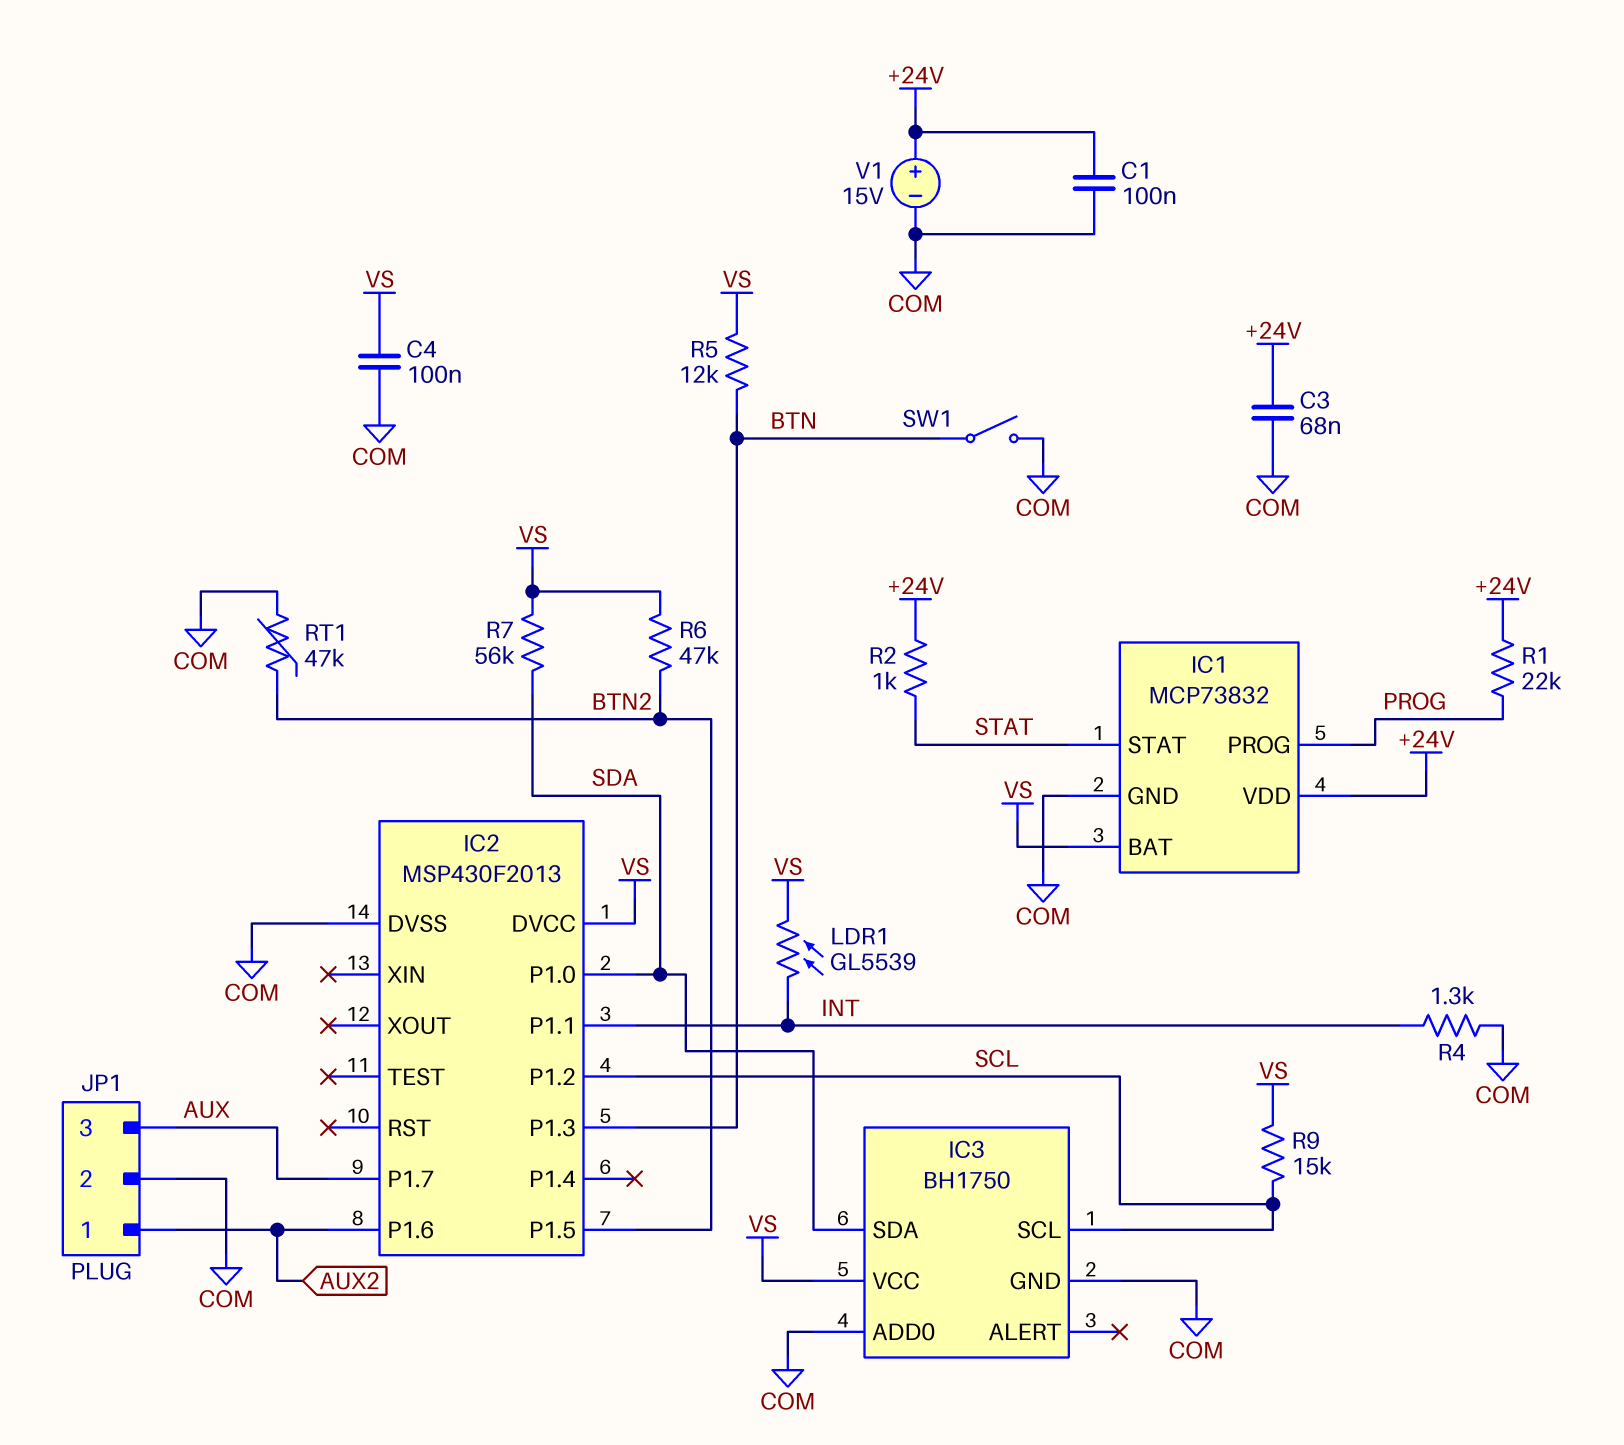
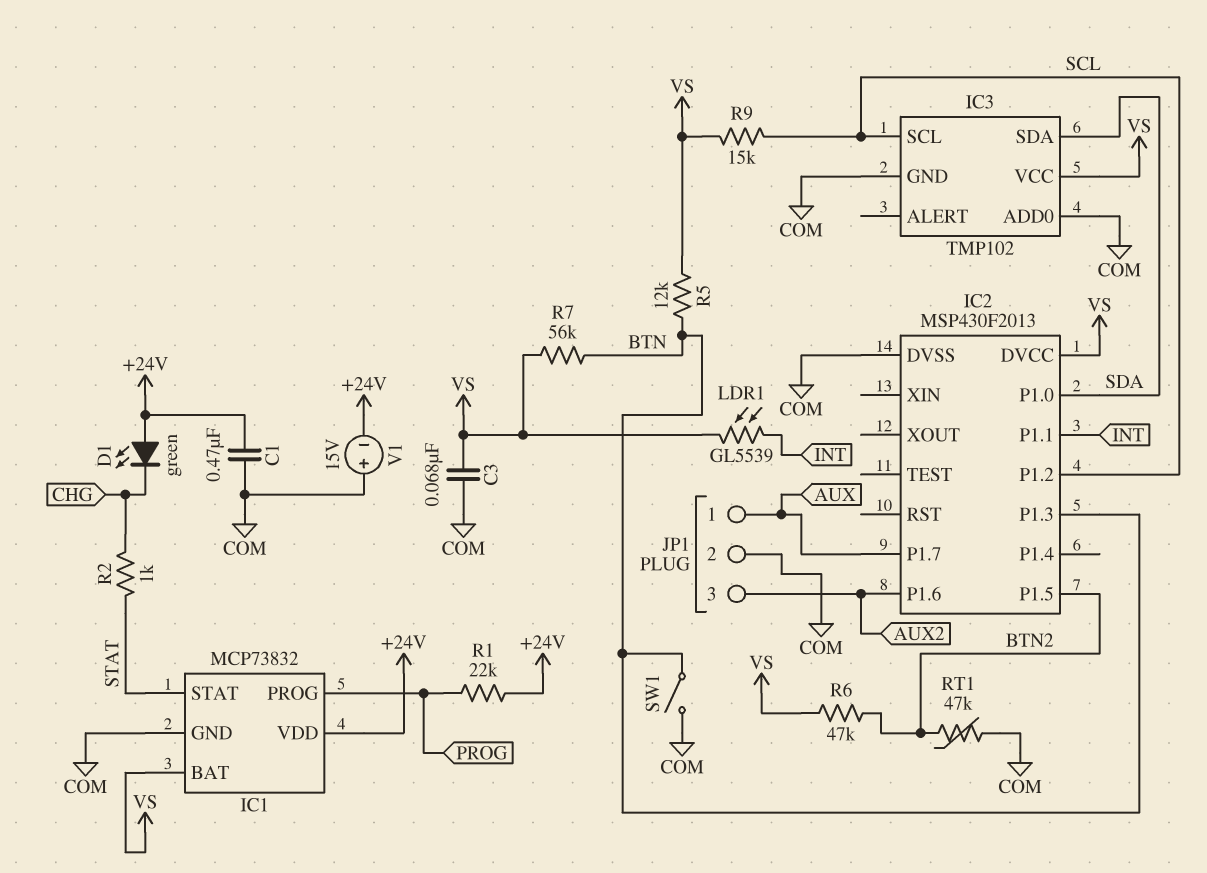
C1: 100nF (+24V, COM) -> 470nF (+24V, COM)
C3: 68nF (+24V, COM) -> 68nF (COM, VS)
C4: 100nF (COM, VS) -> none
D1: none -> LED green (A +24V, K CHG)
IC3: BH1750 -> TMP102
JP1 pin 1: AUX2 -> AUX
JP1 pin 3: AUX -> AUX2
R2: 1k (+24V, STAT) -> 1k (CHG, STAT)
R4: 1.3k (COM, INT) -> none
R7: 56k (SDA, VS) -> 56k (BTN, VS)
V1: 15V (plus +24V, minus COM) -> 15V (plus COM, minus +24V)

